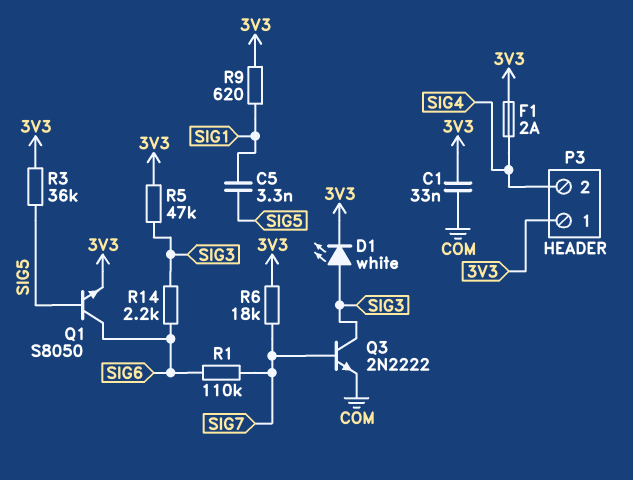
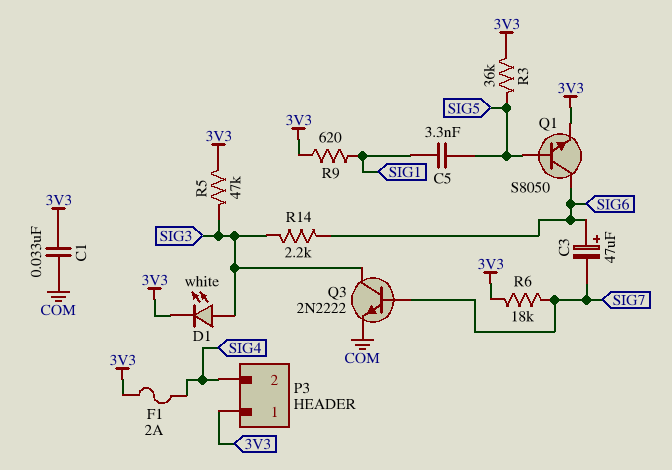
C3: none -> 47uF (plus SIG6, minus SIG7)
R1: 110k (SIG6, SIG7) -> none

